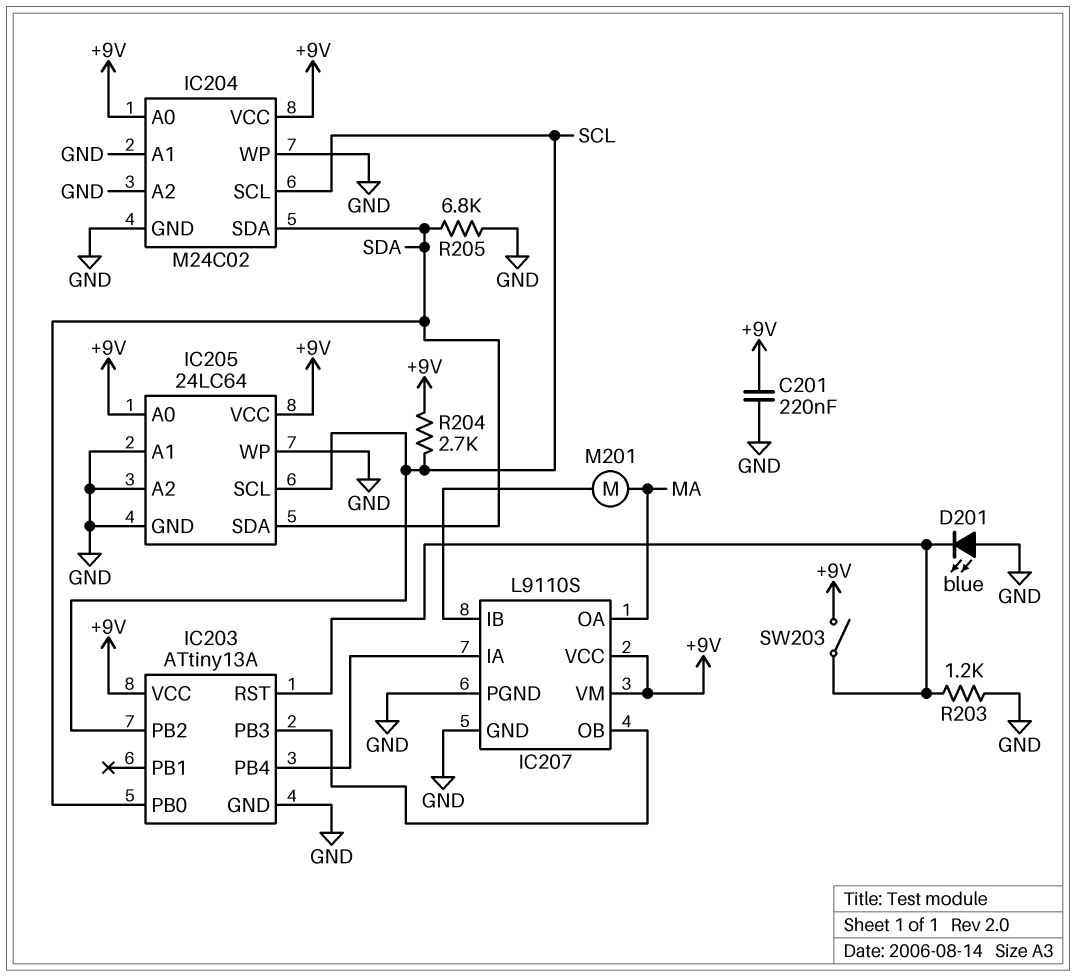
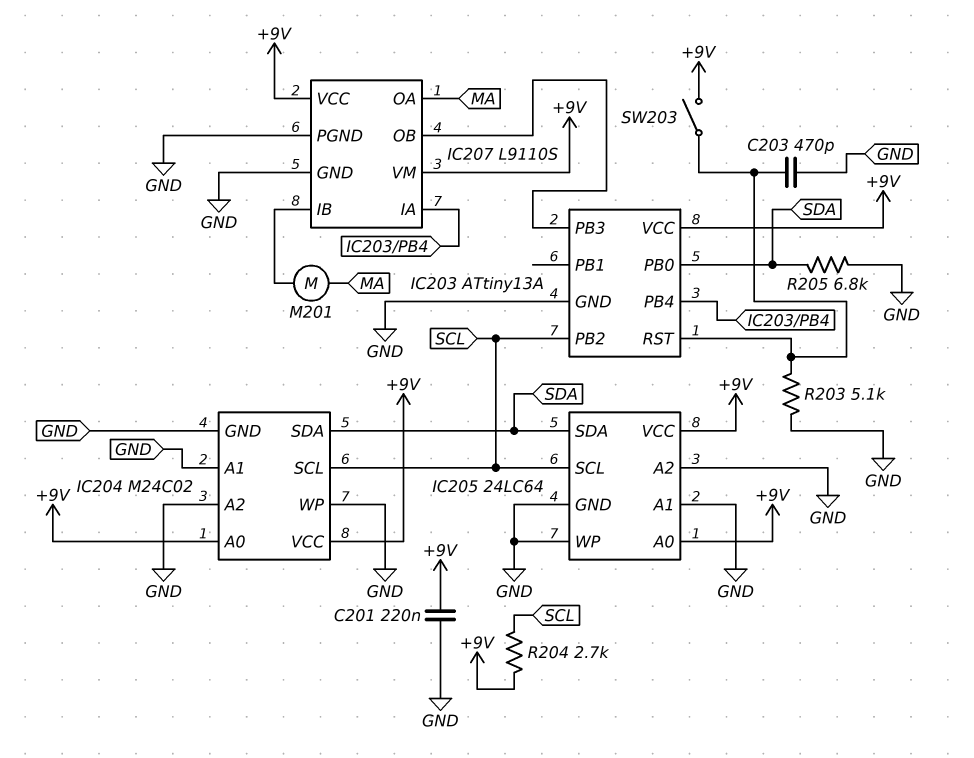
C203: none -> 470pF (GND, IC203/RST)
D201: LED blue (A GND, K IC203/RST) -> none
R203: 1.2k (GND, IC203/RST) -> 5.1k (GND, IC203/RST)

